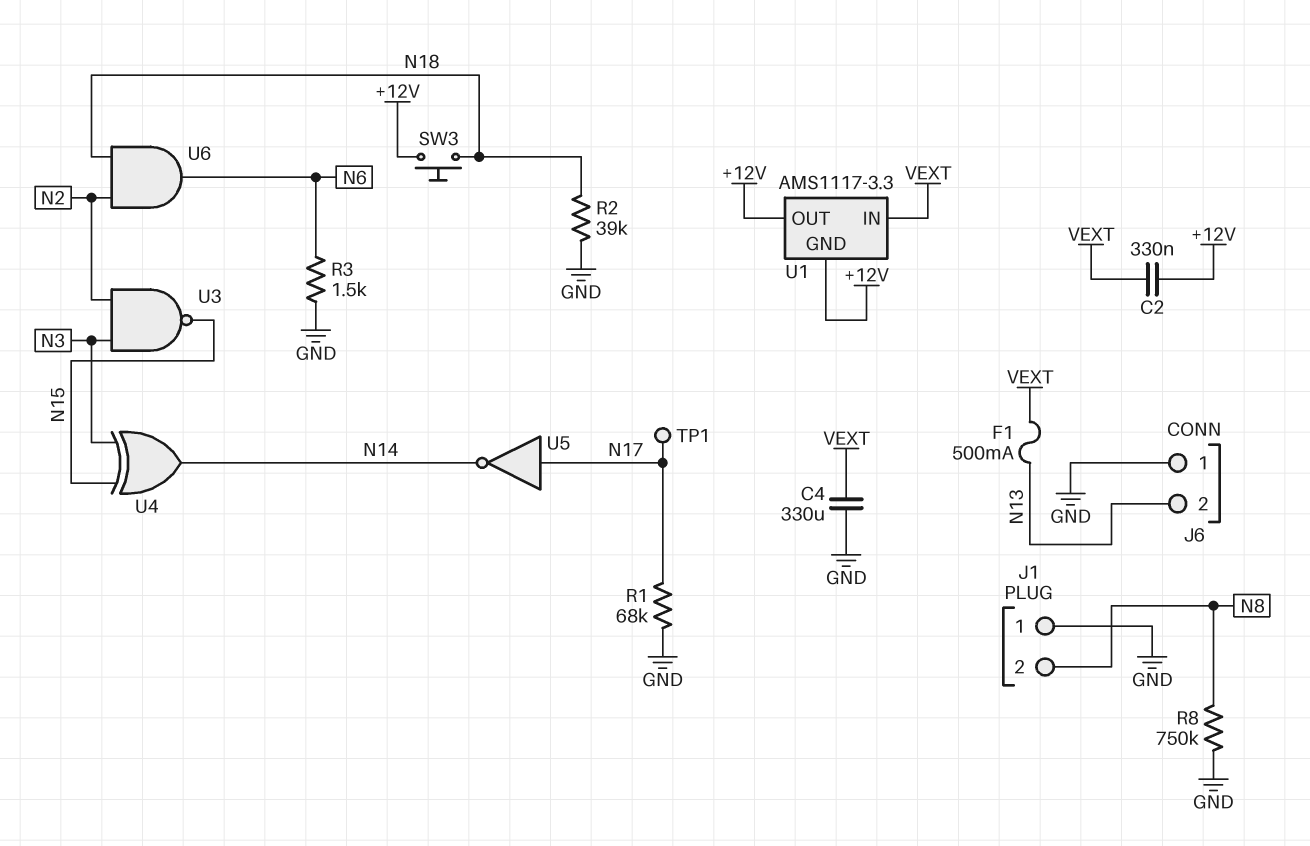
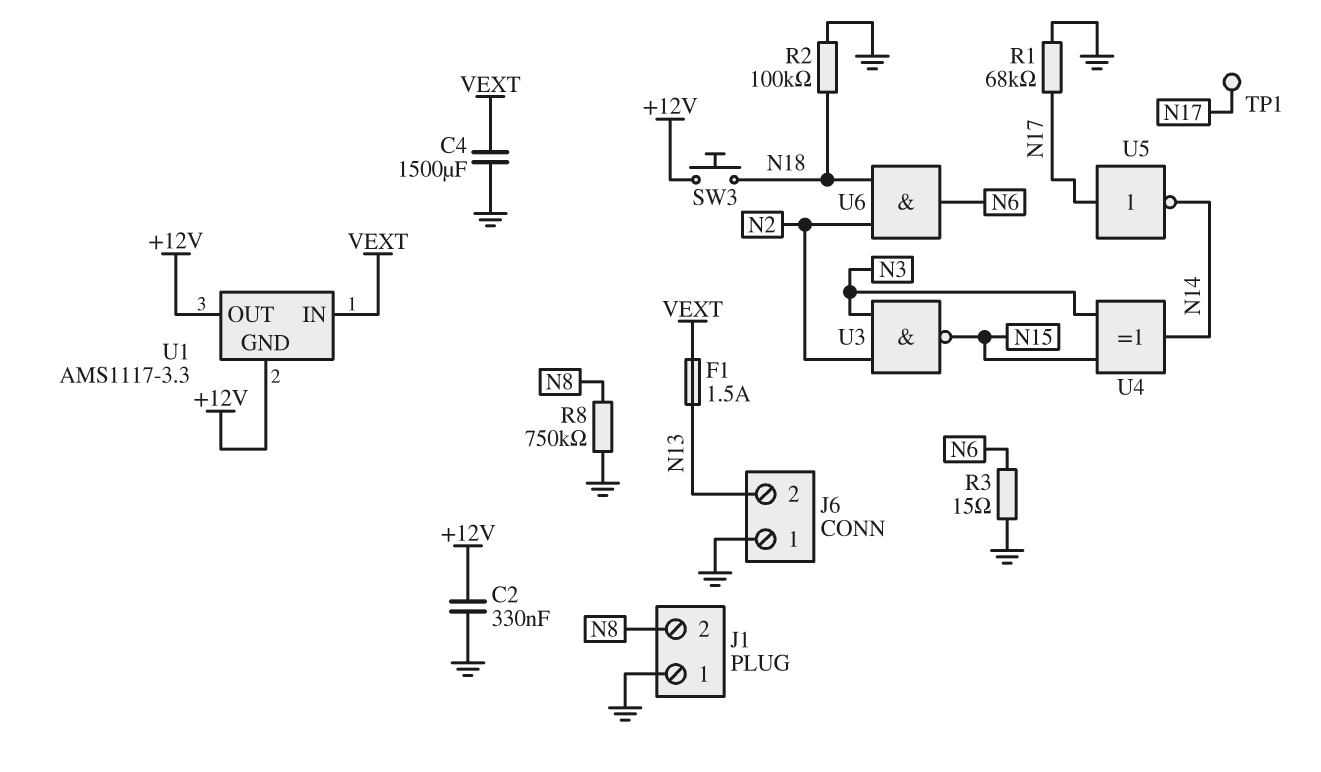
C2: 330nF (+12V, VEXT) -> 330nF (+12V, GND)
C4: 330uF (GND, VEXT) -> 1500uF (GND, VEXT)
F1: 500mA (N13, VEXT) -> 1.5A (N13, VEXT)
R2: 39k (GND, N18) -> 100k (GND, N18)
R3: 1.5k (GND, N6) -> 15 (GND, N6)

